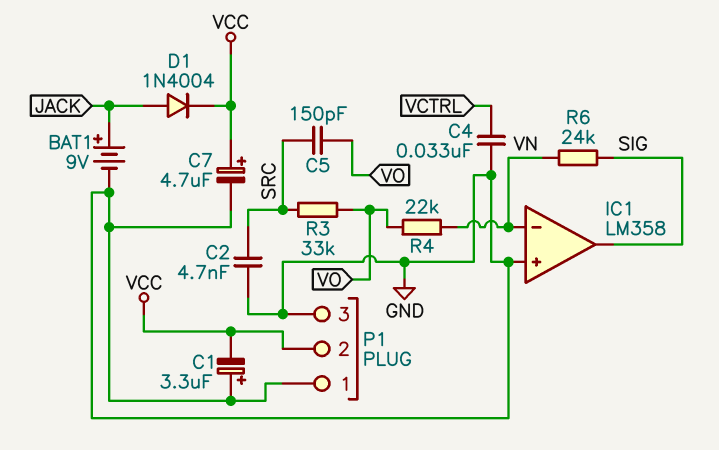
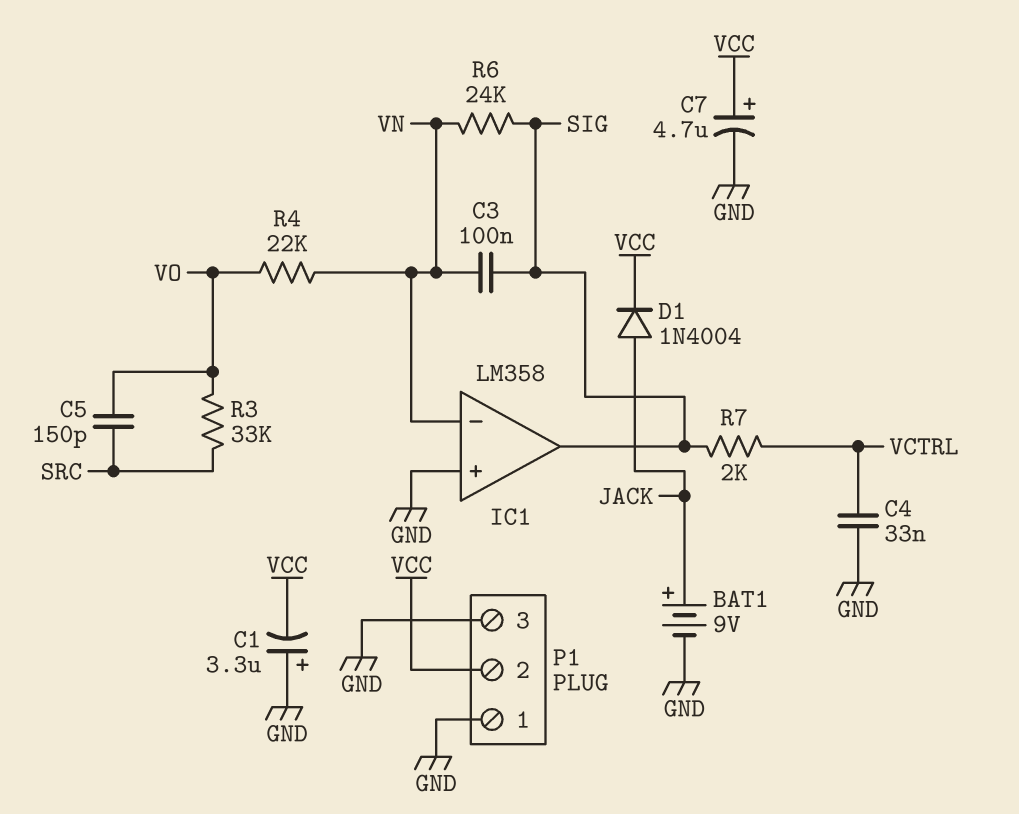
C2: 4.7nF (GND, SRC) -> none
C3: none -> 100nF (SIG, VN)
R7: none -> 2k (SIG, VCTRL)

